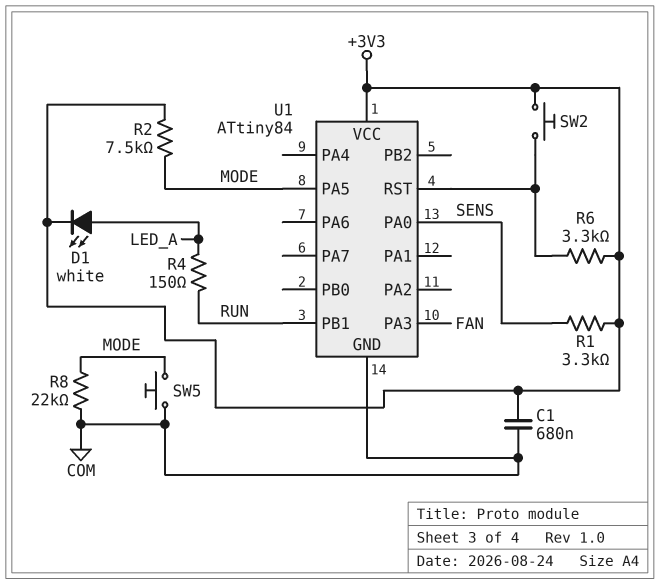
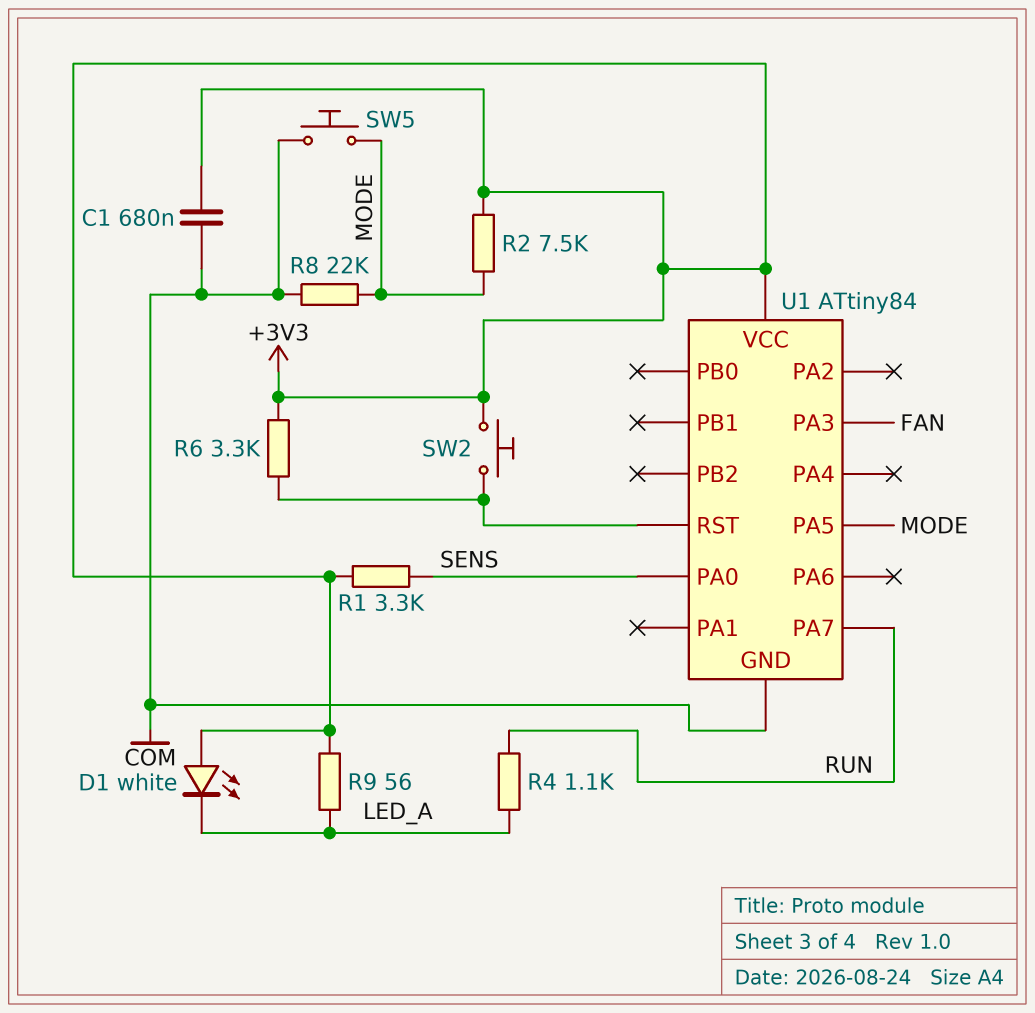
D1: LED white (A LED_A, K +3V3) -> LED white (A +3V3, K LED_A)
R4: 150 (LED_A, RUN) -> 1.1k (LED_A, RUN)
R9: none -> 56 (+3V3, LED_A)
U1 pin PA7: none -> RUN
U1 pin PB1: RUN -> none

